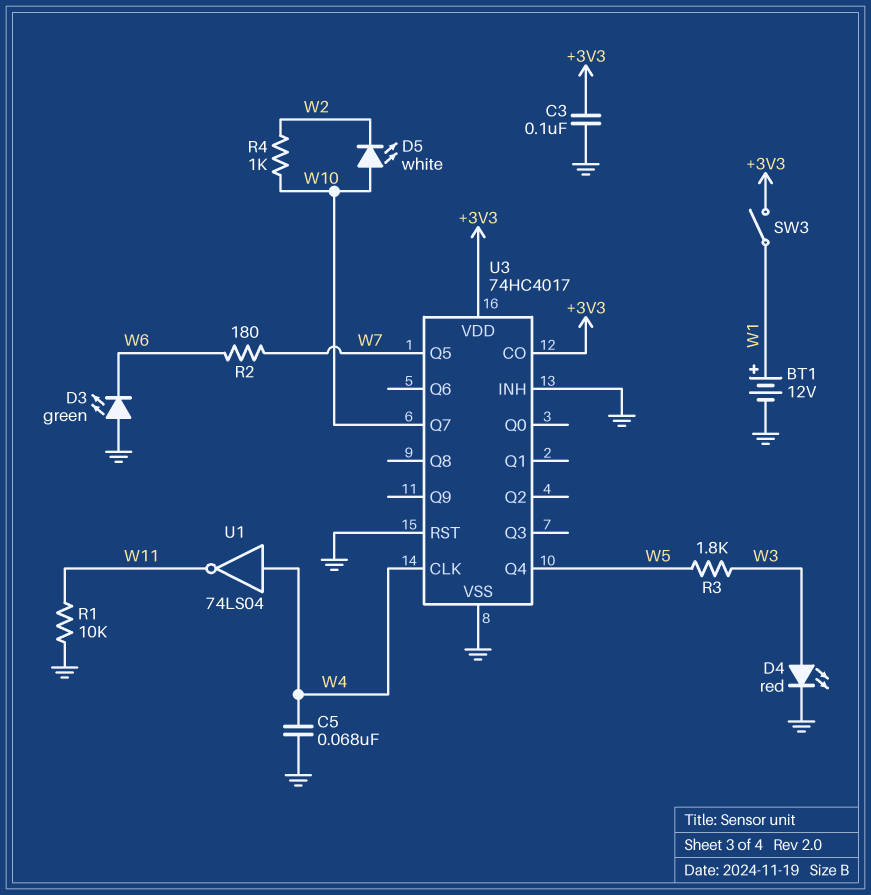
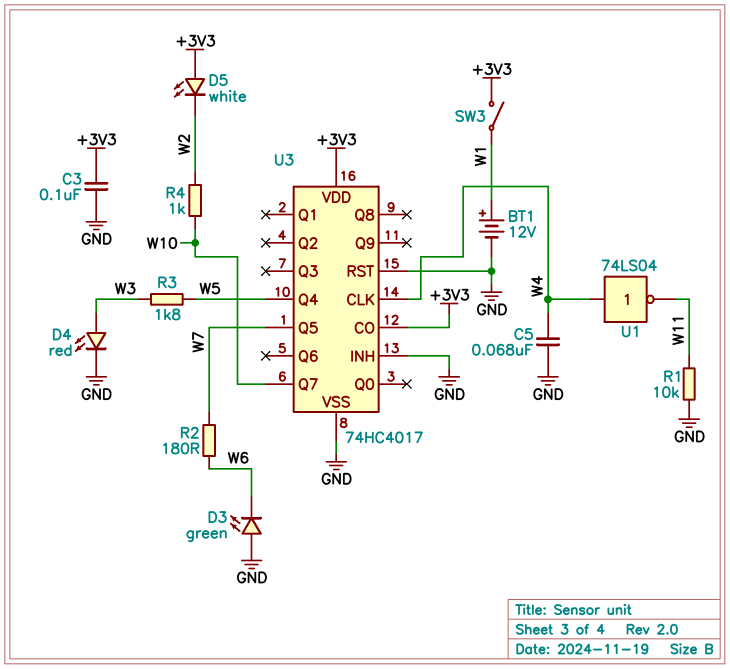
D5: LED white (A W10, K W2) -> LED white (A +3V3, K W2)

